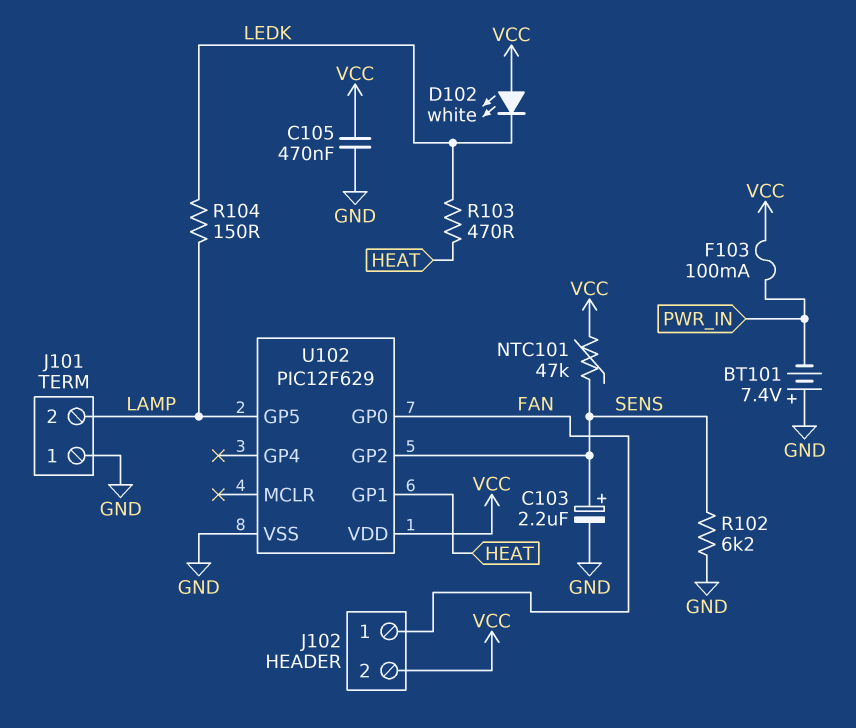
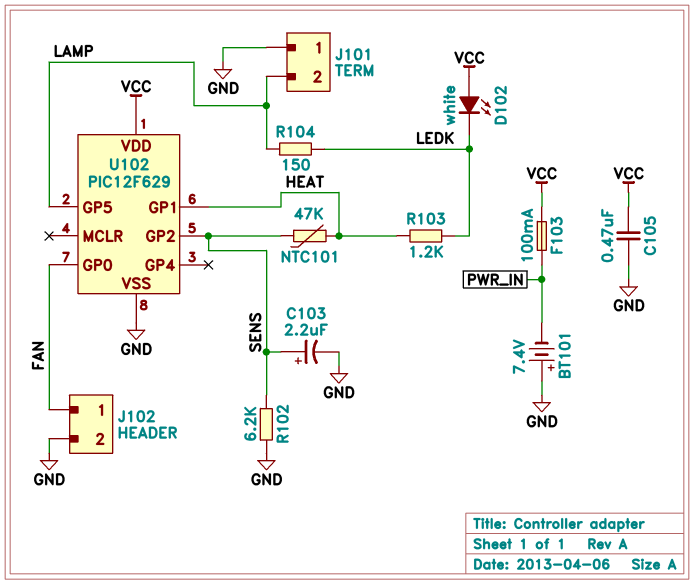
J102 pin 2: VCC -> GND
NTC101: 47k (SENS, VCC) -> 47k (HEAT, SENS)
R103: 470 (HEAT, LEDK) -> 1.2k (HEAT, LEDK)

